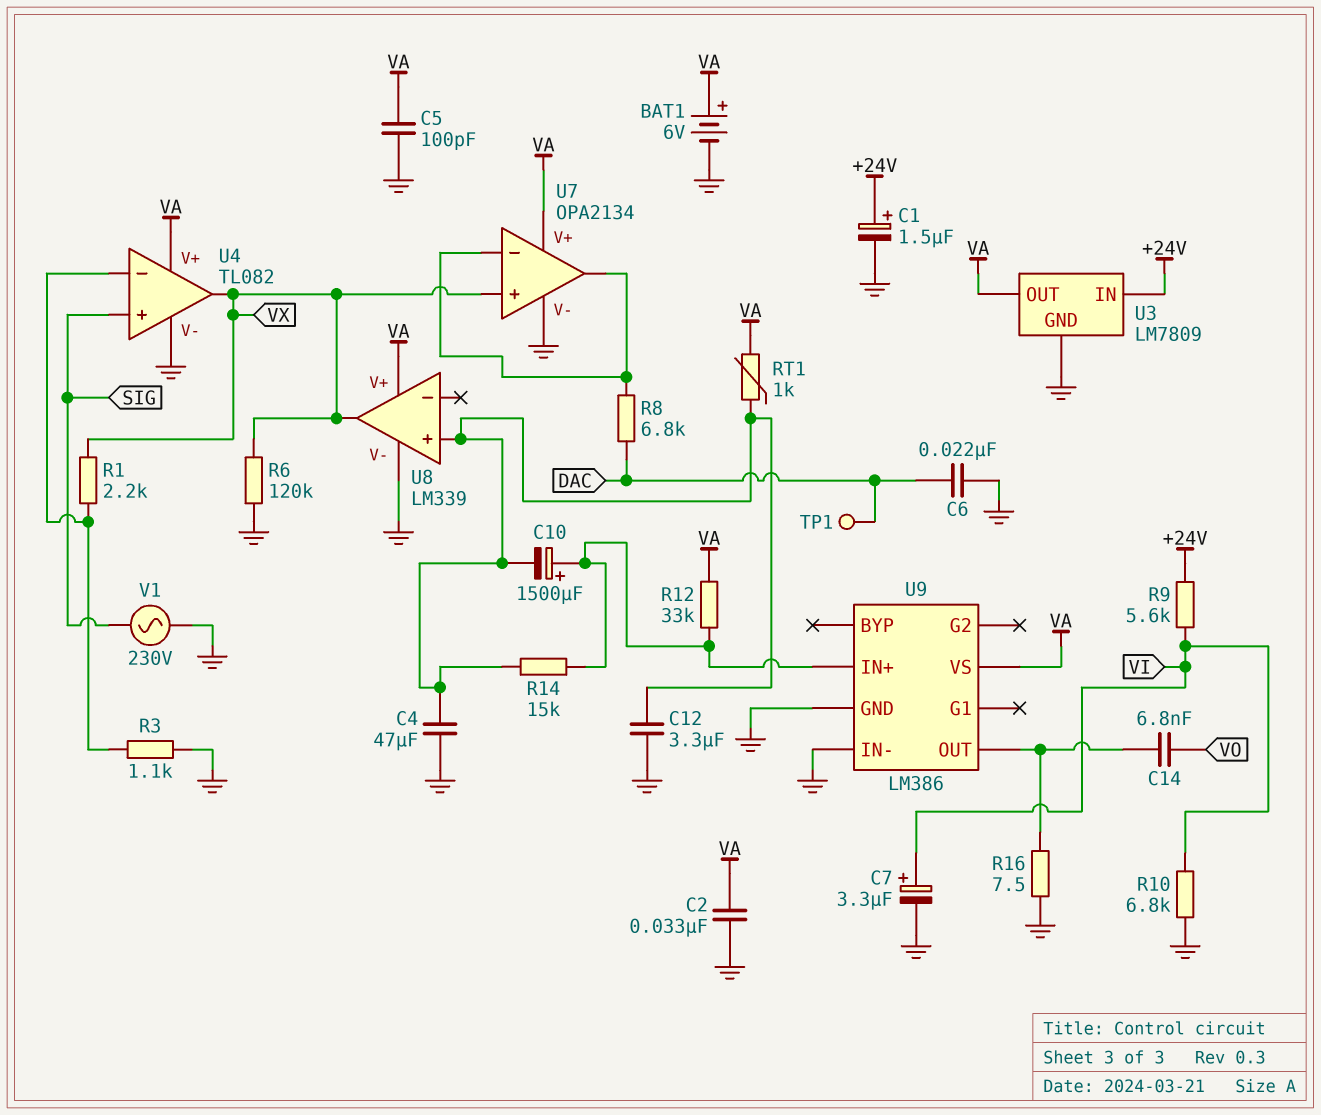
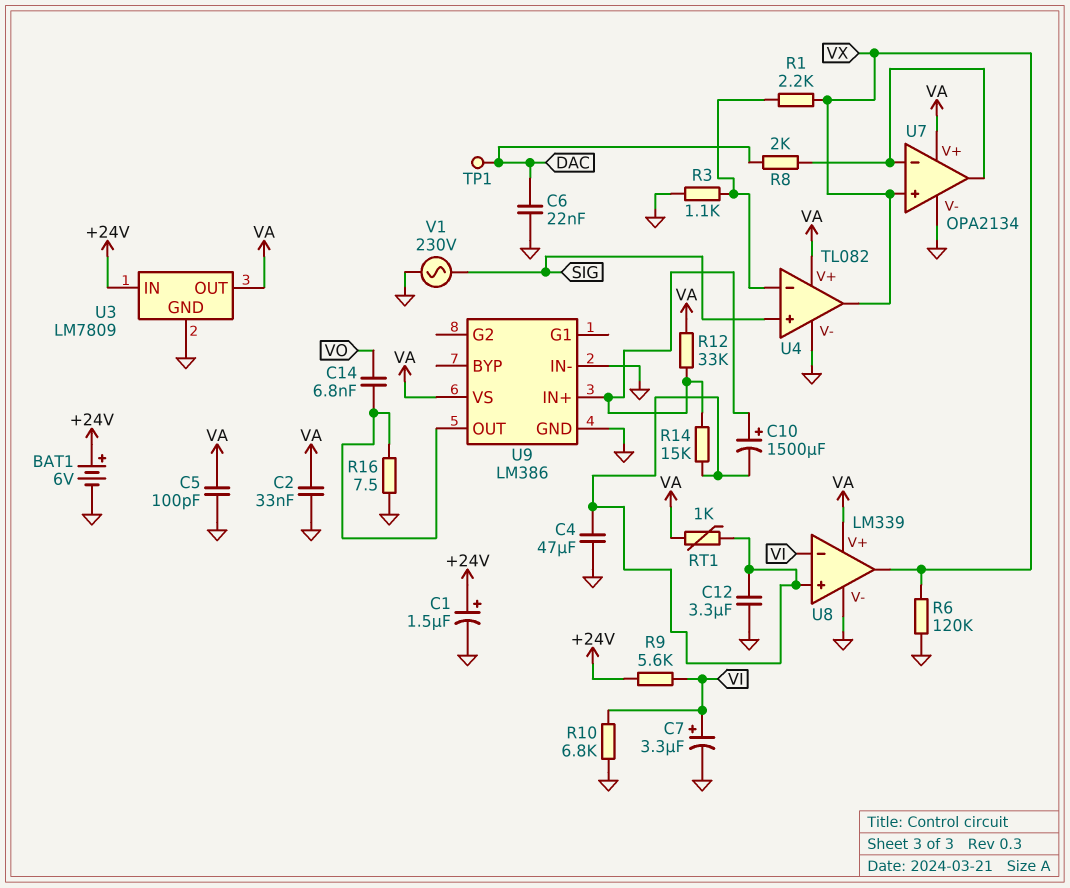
BAT1: 6V (plus VA, minus GND) -> 6V (plus +24V, minus GND)
R8: 6.8k (DAC, U7/in-) -> 2k (DAC, U7/in-)
U8 pin in-: none -> VI

